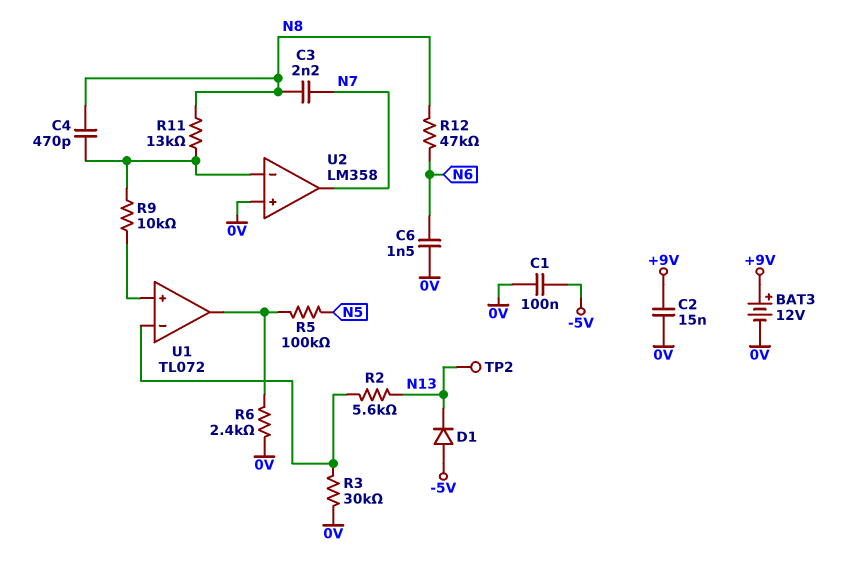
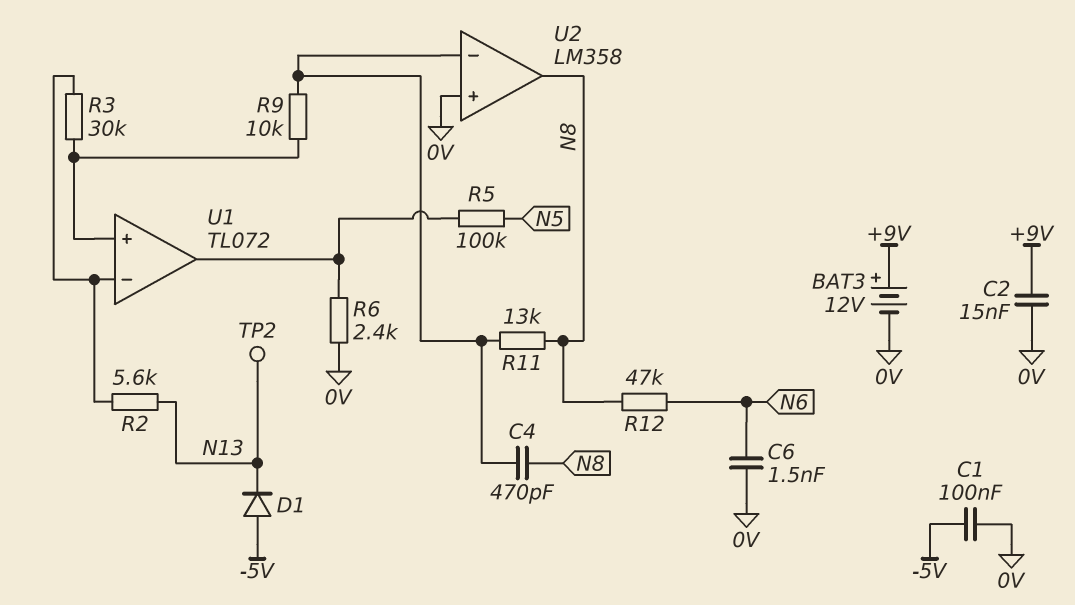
C3: 2.2nF (N7, N8) -> none
R3: 30k (0V, U1/in-) -> 30k (U1/in+, U1/in-)
U2 pin out: N7 -> N8

